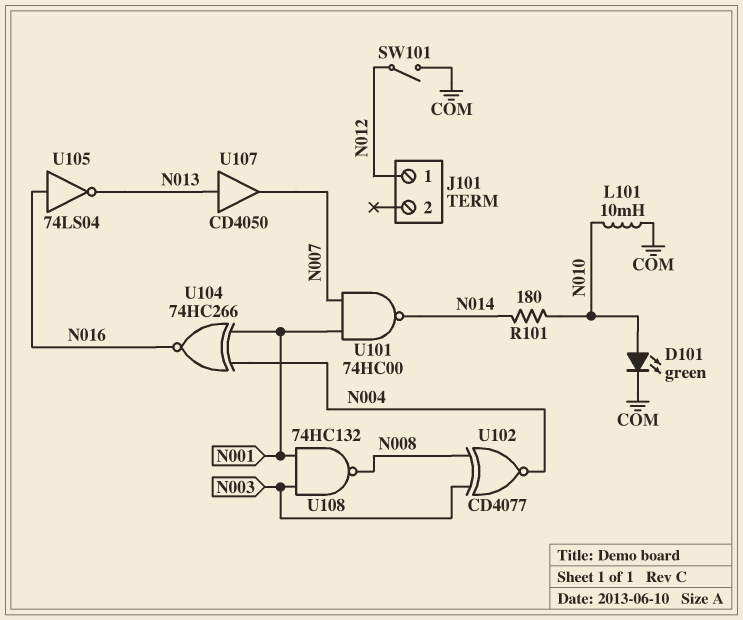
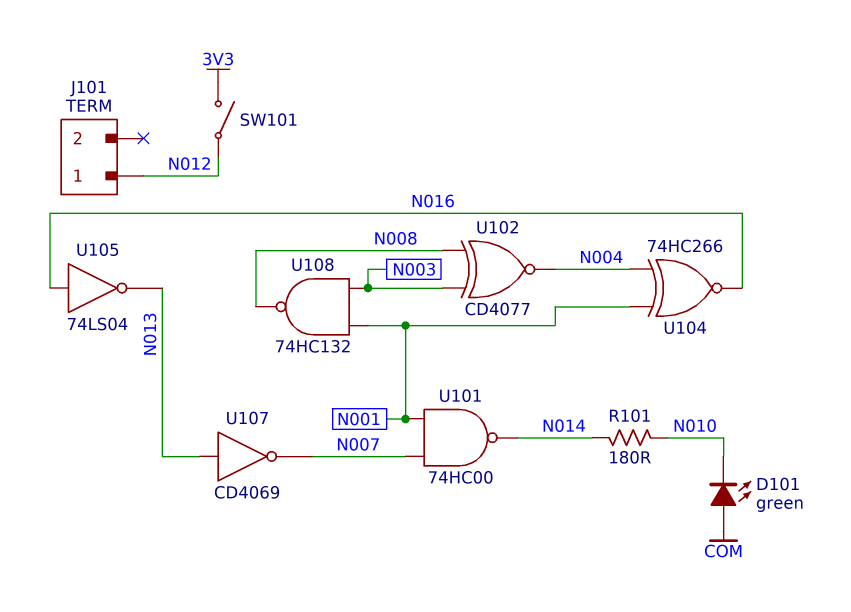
D101: LED green (A N010, K COM) -> LED green (A COM, K N010)
L101: 10mH (COM, N010) -> none
SW101: switch (COM, N012) -> switch (3V3, N012)
U107: buffer CD4050 (in N013, out N007) -> NOT CD4069 (in N013, out N007)

